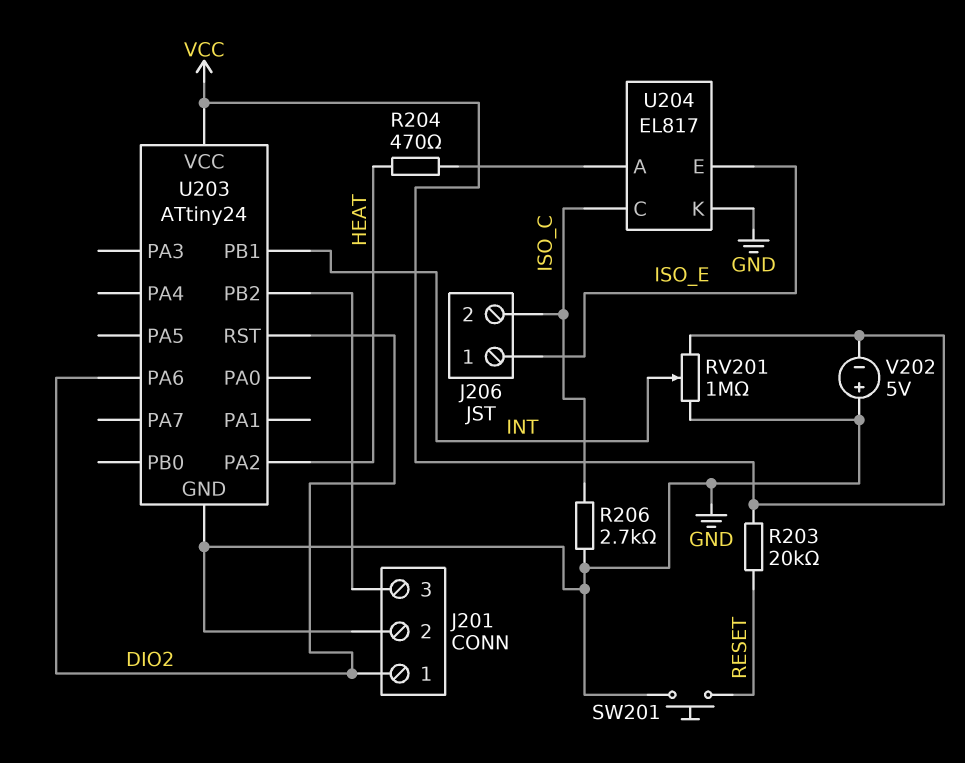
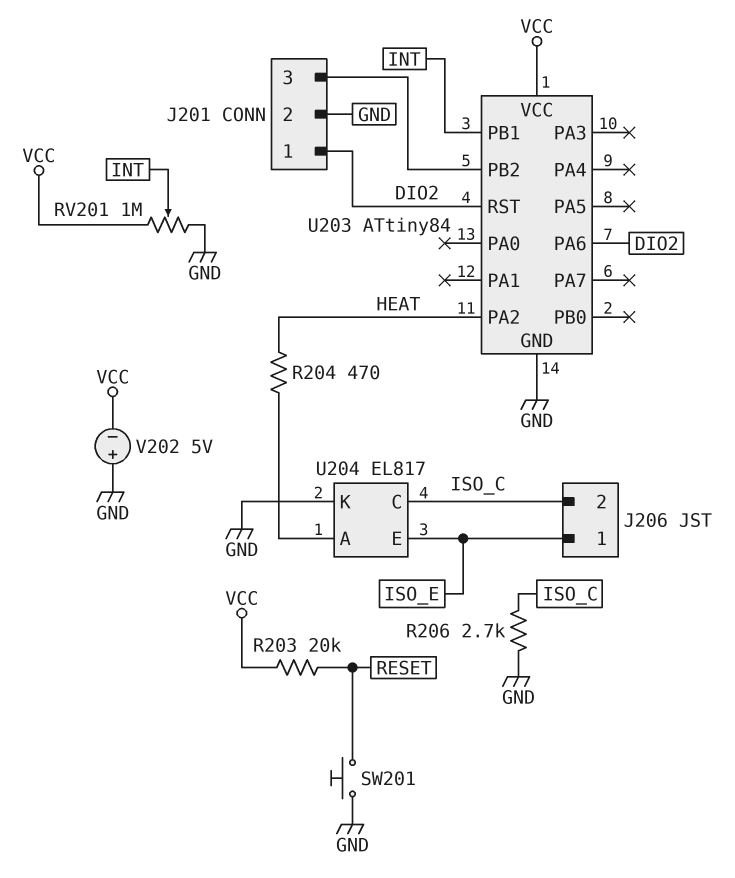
U203: ATtiny24 -> ATtiny84

